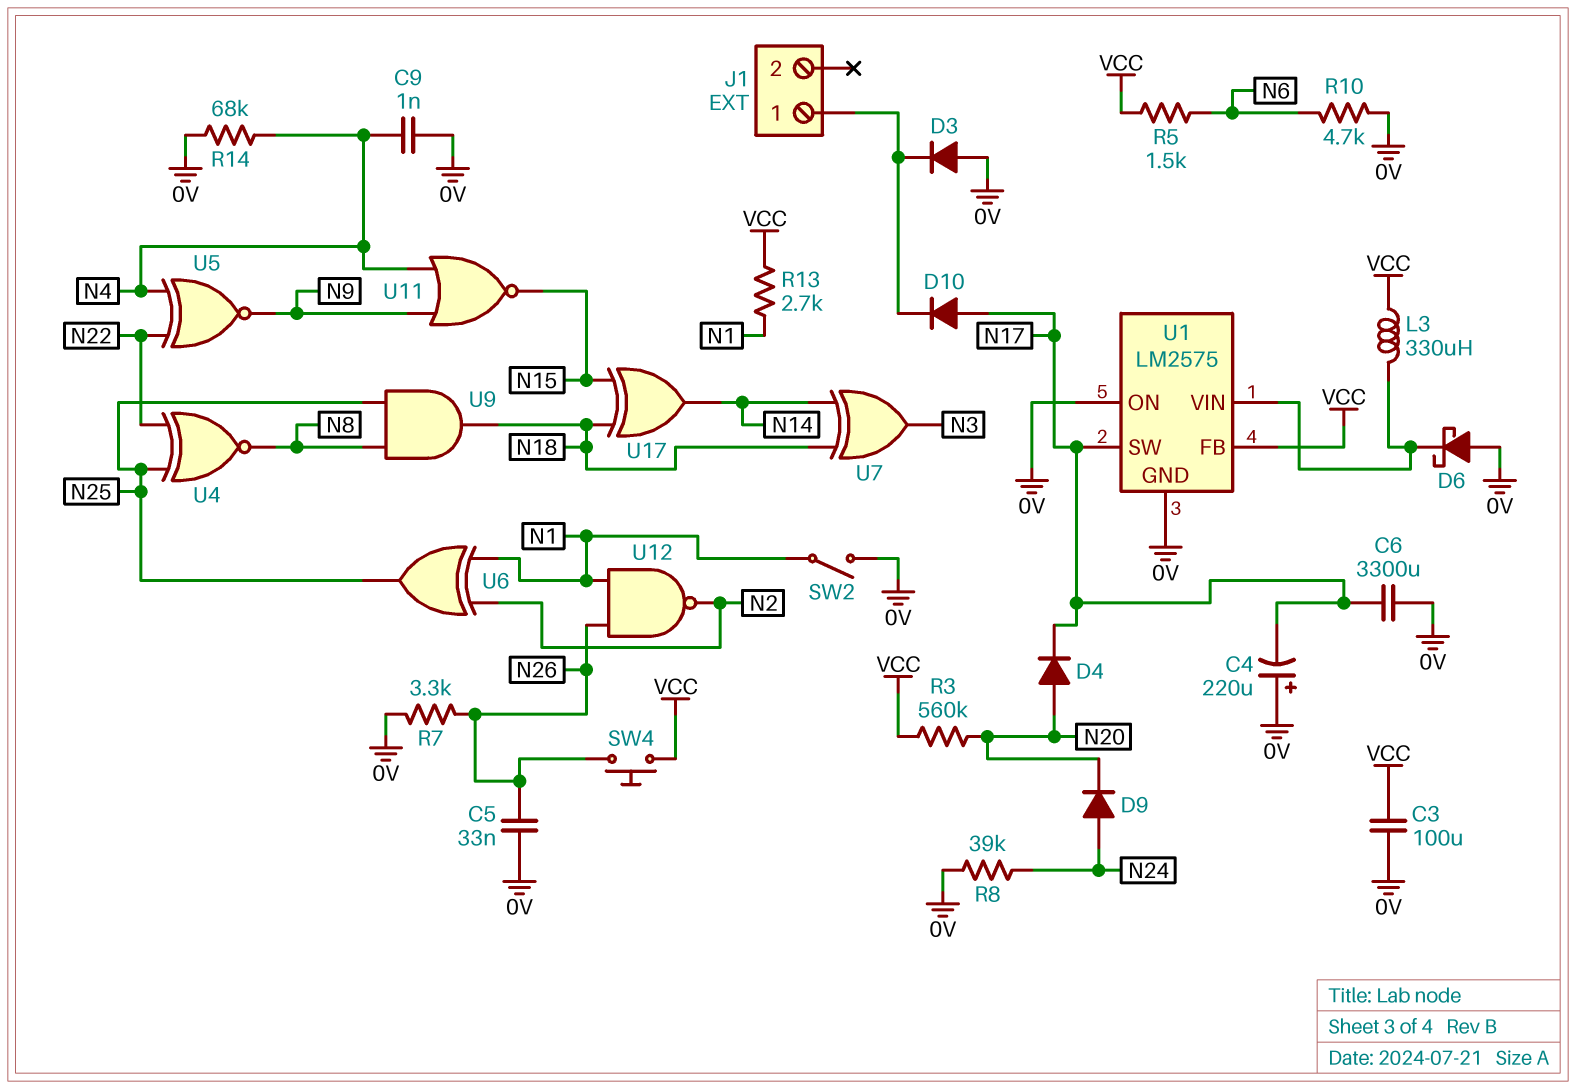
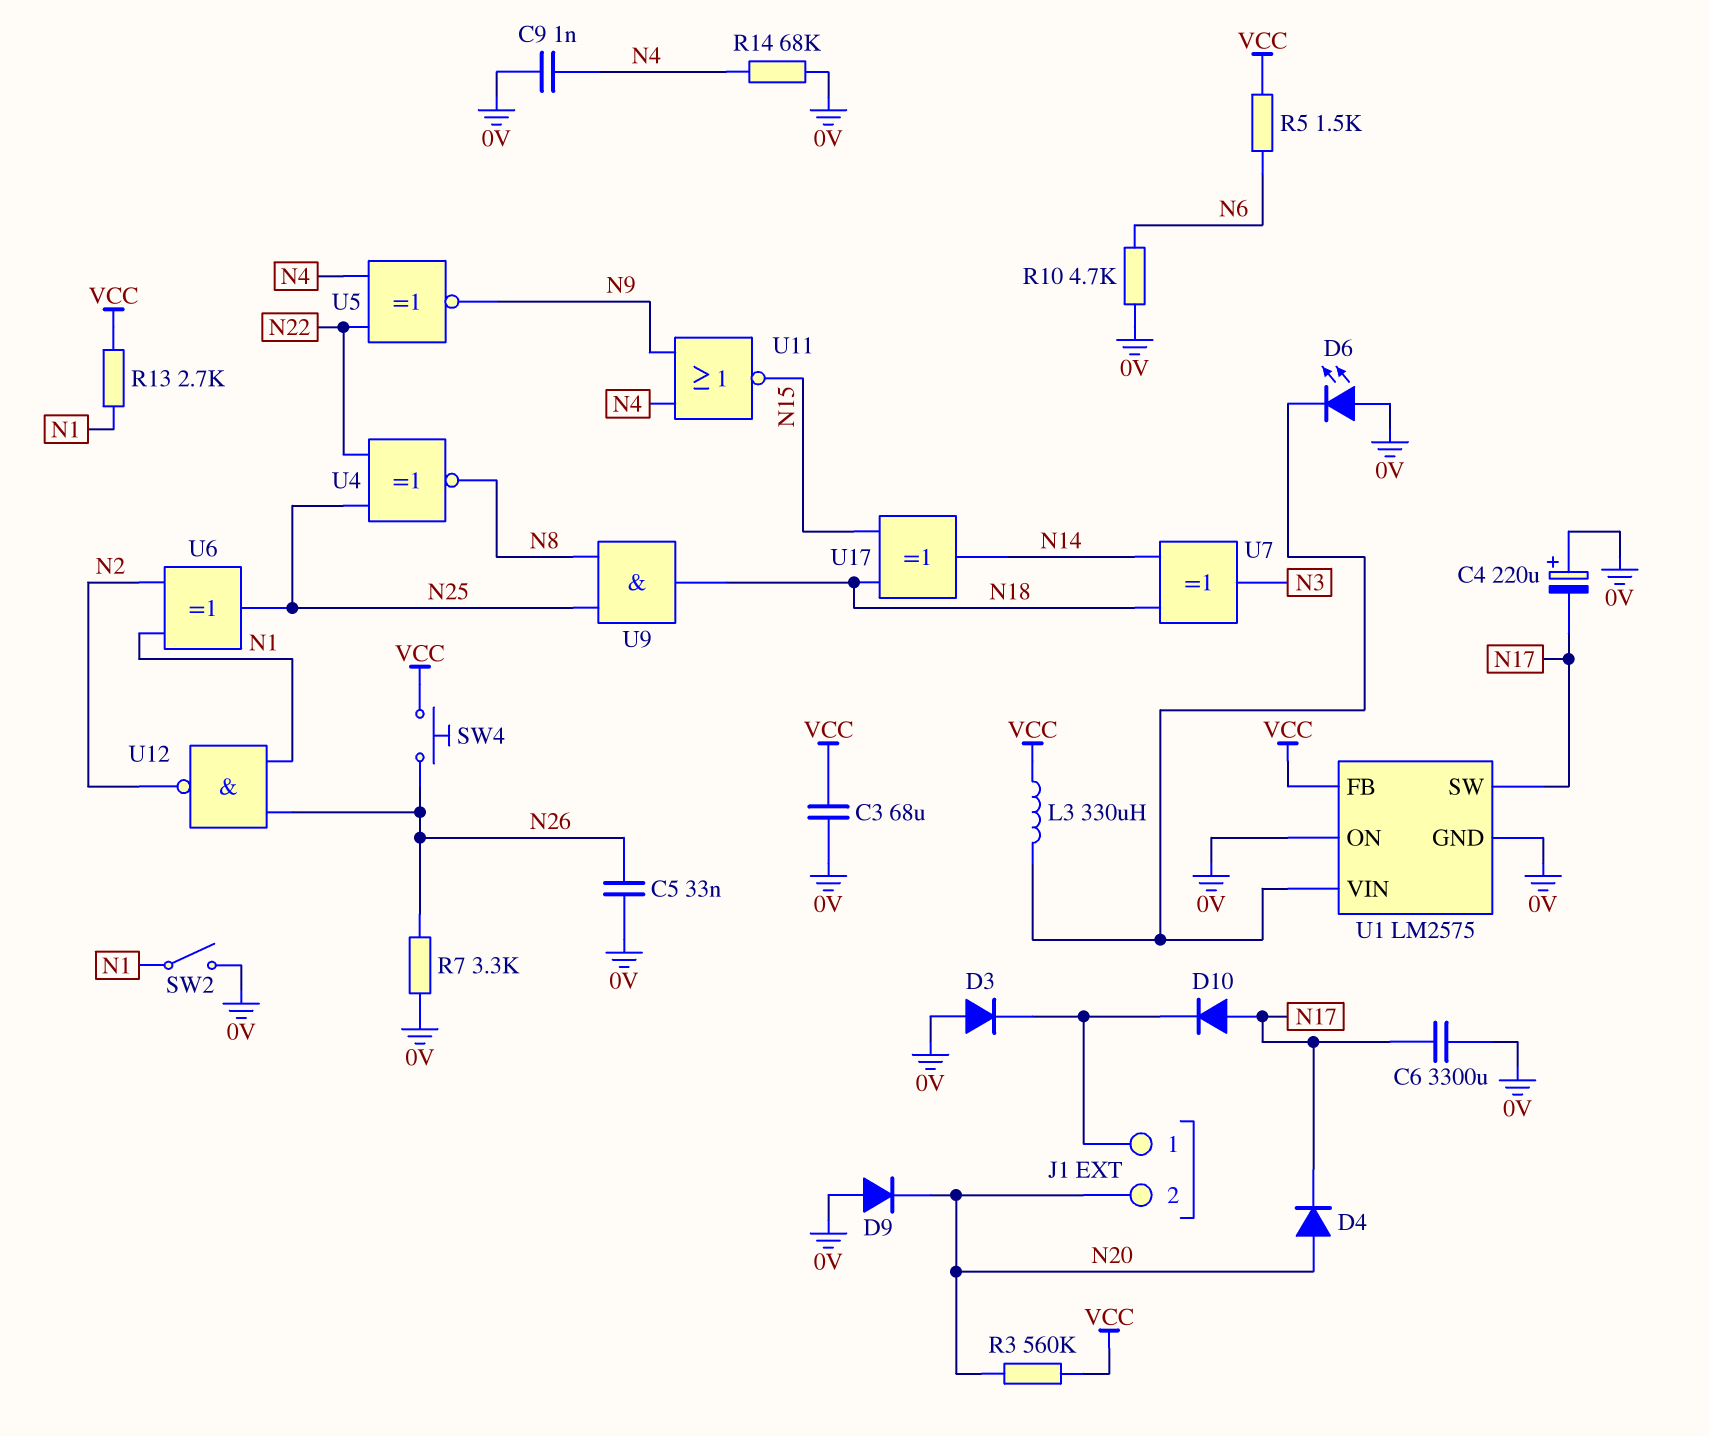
C3: 100uF (0V, VCC) -> 68uF (0V, VCC)
D6: schottky (A 0V, K U1/VIN) -> LED (A 0V, K U1/VIN)
D9: diode (A N24, K N20) -> diode (A 0V, K N20)
J1 pin 2: none -> N20
R8: 39k (0V, N24) -> none

